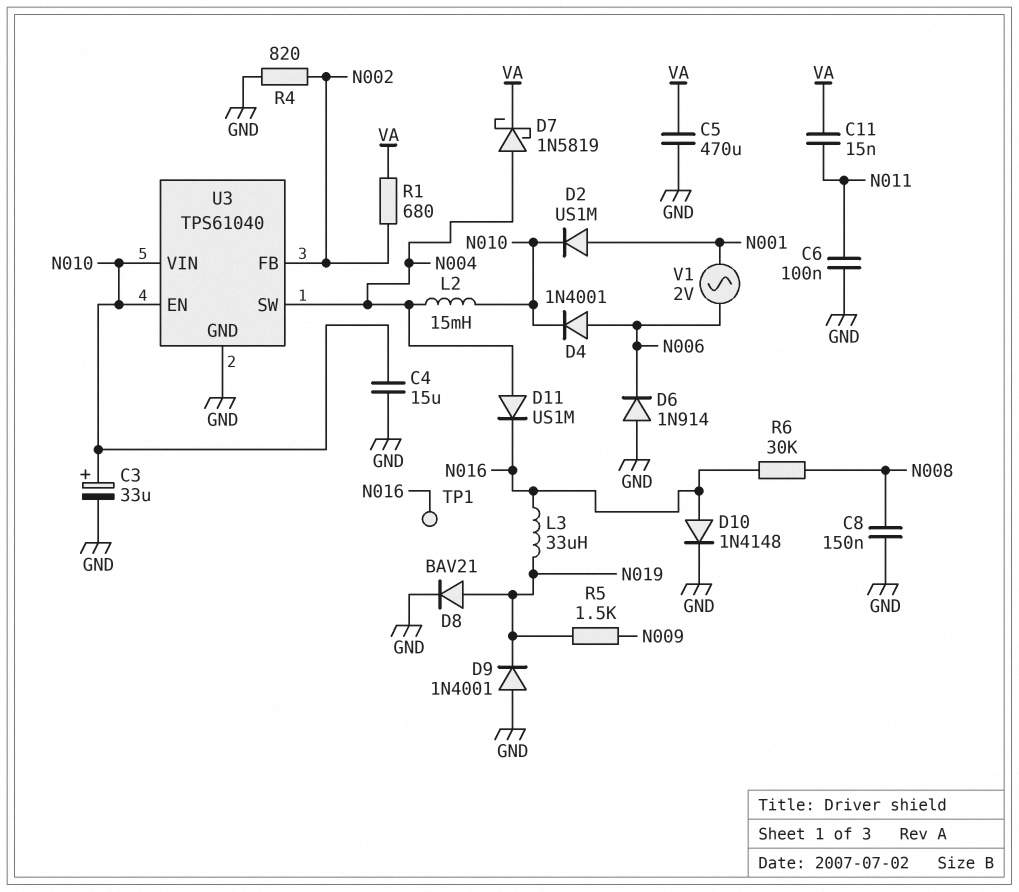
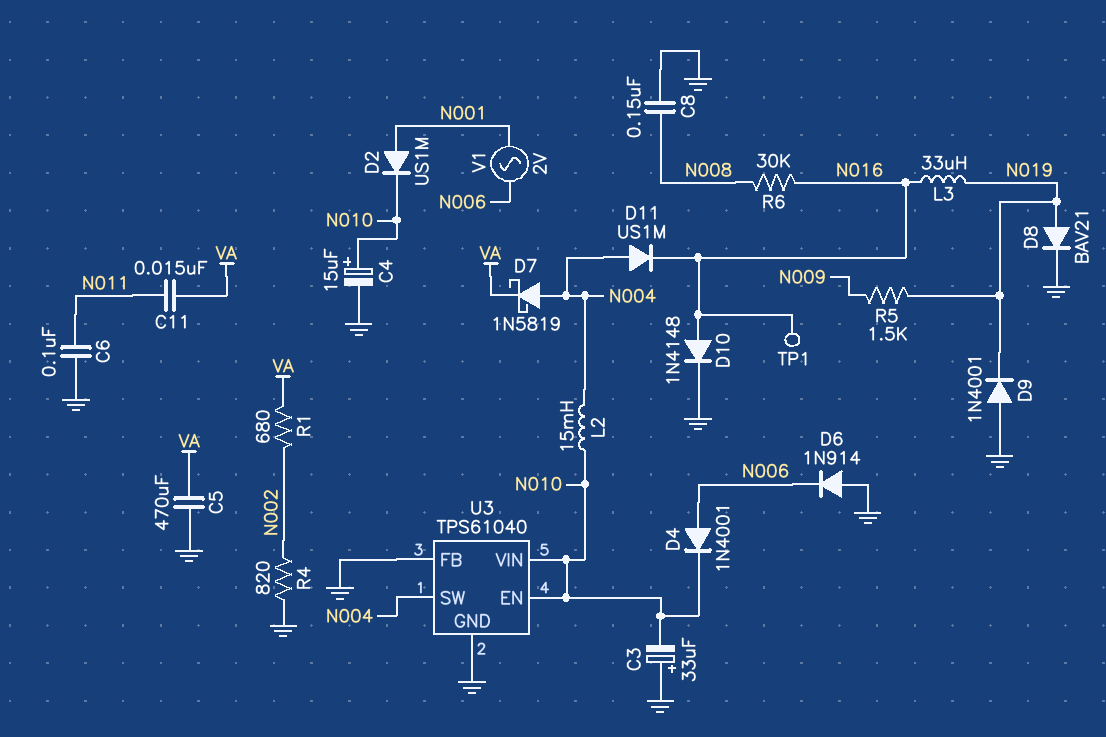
C3: 33uF (plus N010, minus GND) -> 33uF (plus GND, minus N010)
C4: 15uF (GND, N010) -> 15uF (plus N010, minus GND)
U3 pin FB: N002 -> GND

